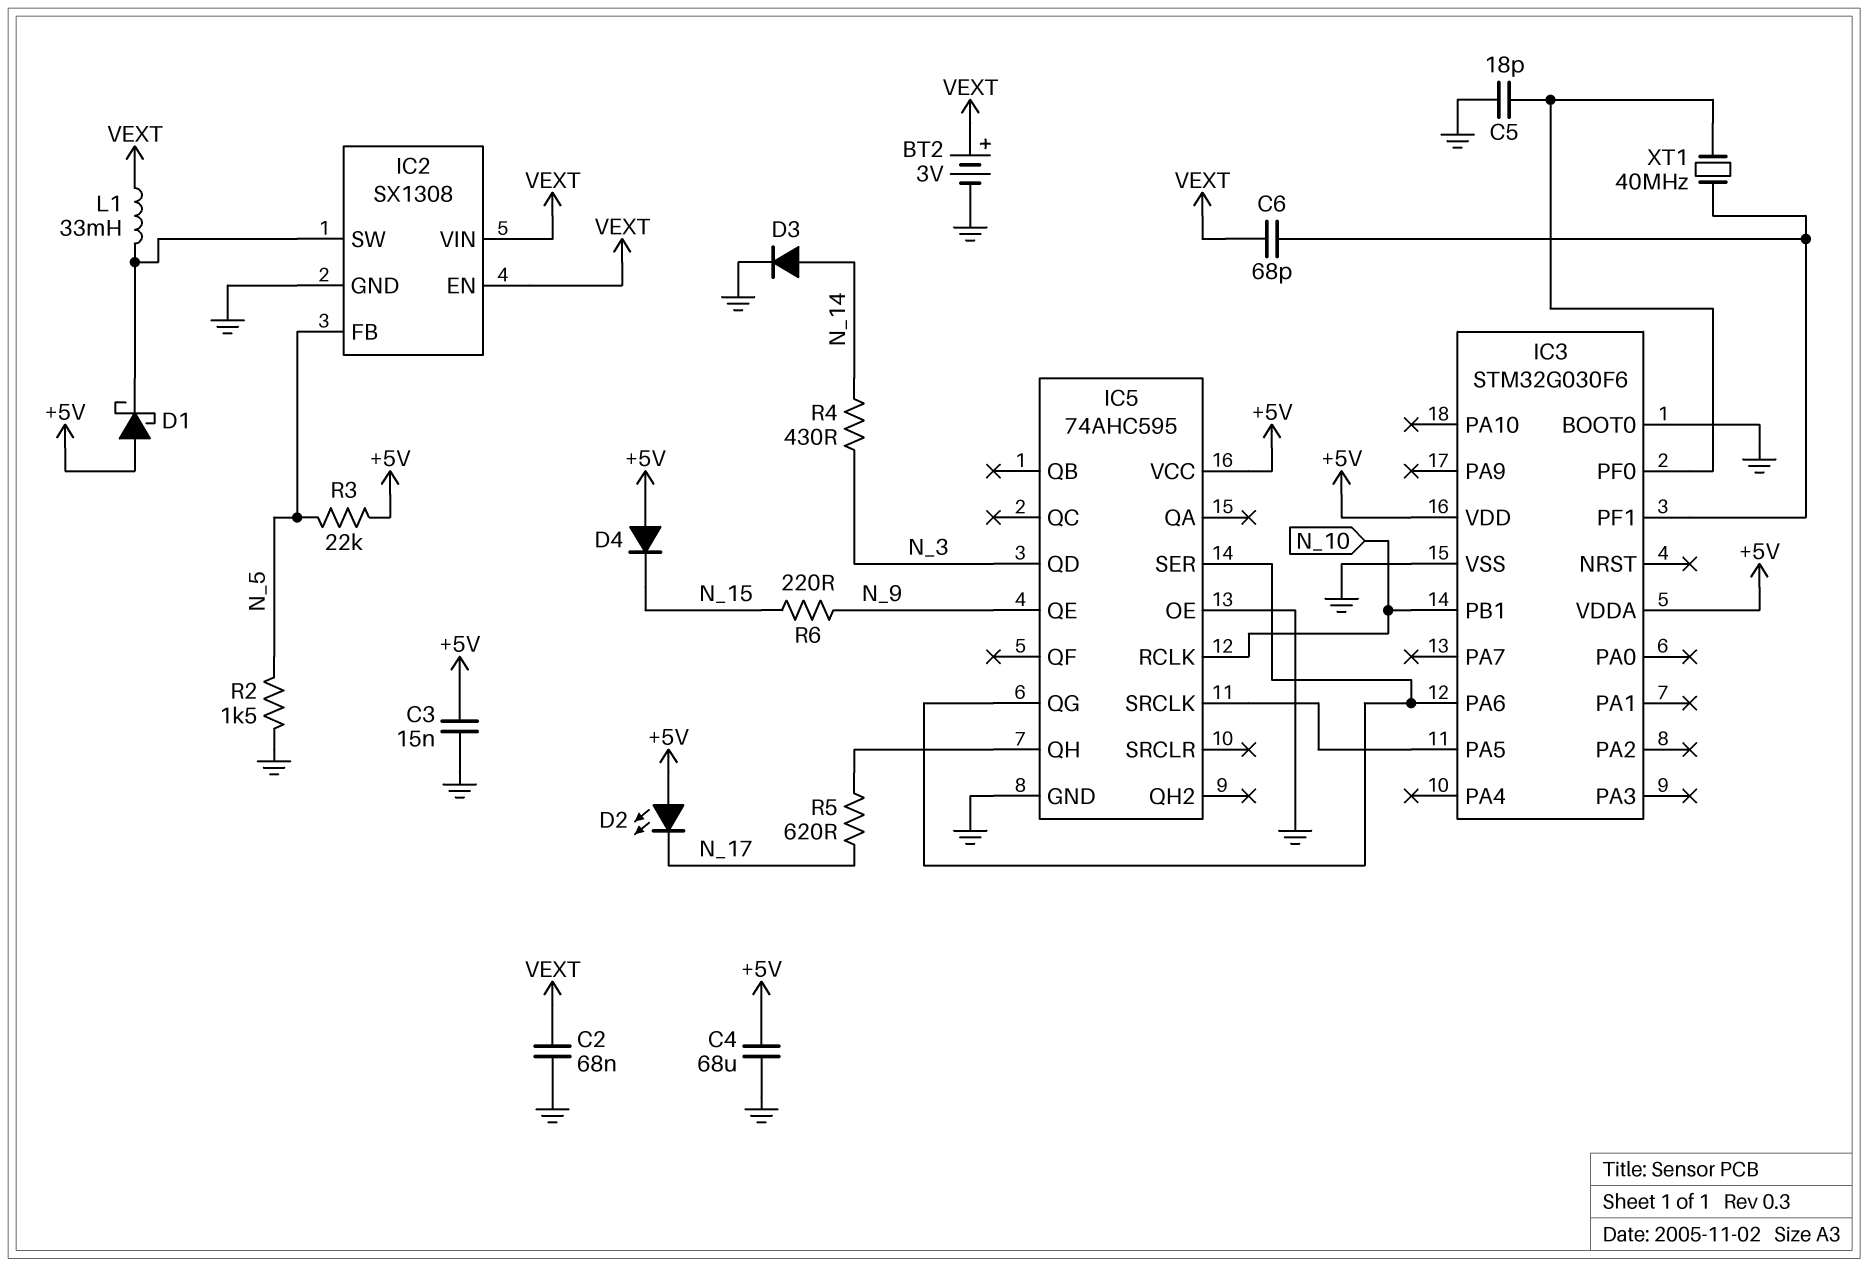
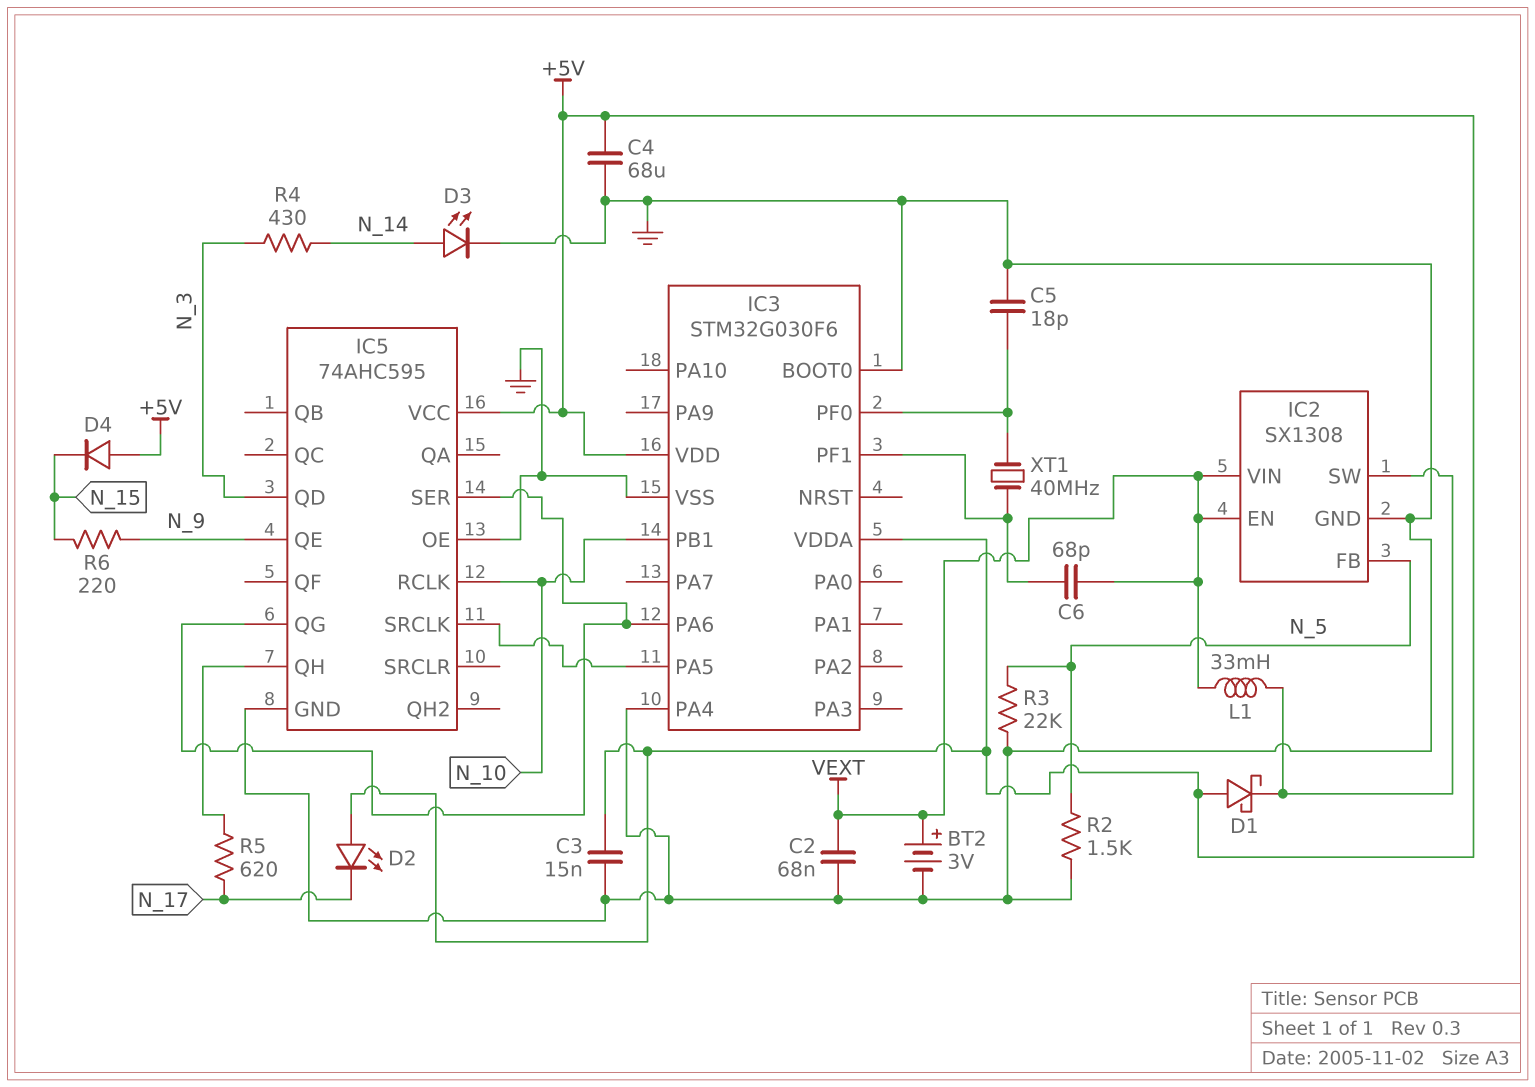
D3: diode (A N_14, K GND) -> LED (A N_14, K GND)
IC3 pin PA4: none -> GND
R3: 22k (+5V, N_5) -> 22k (GND, N_5)

